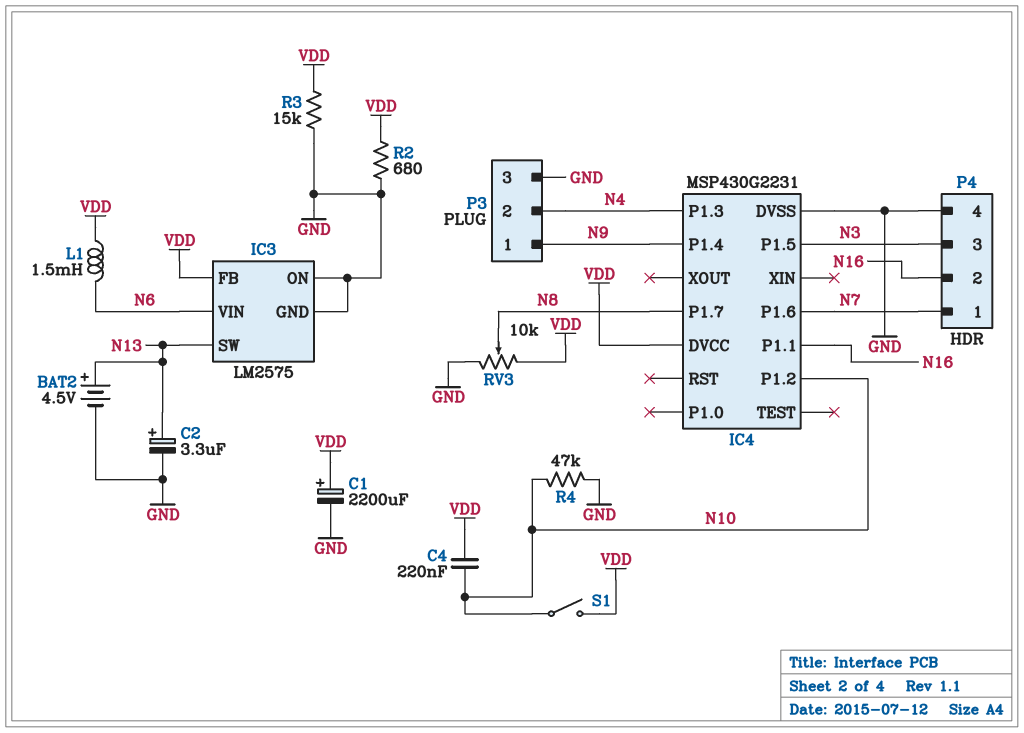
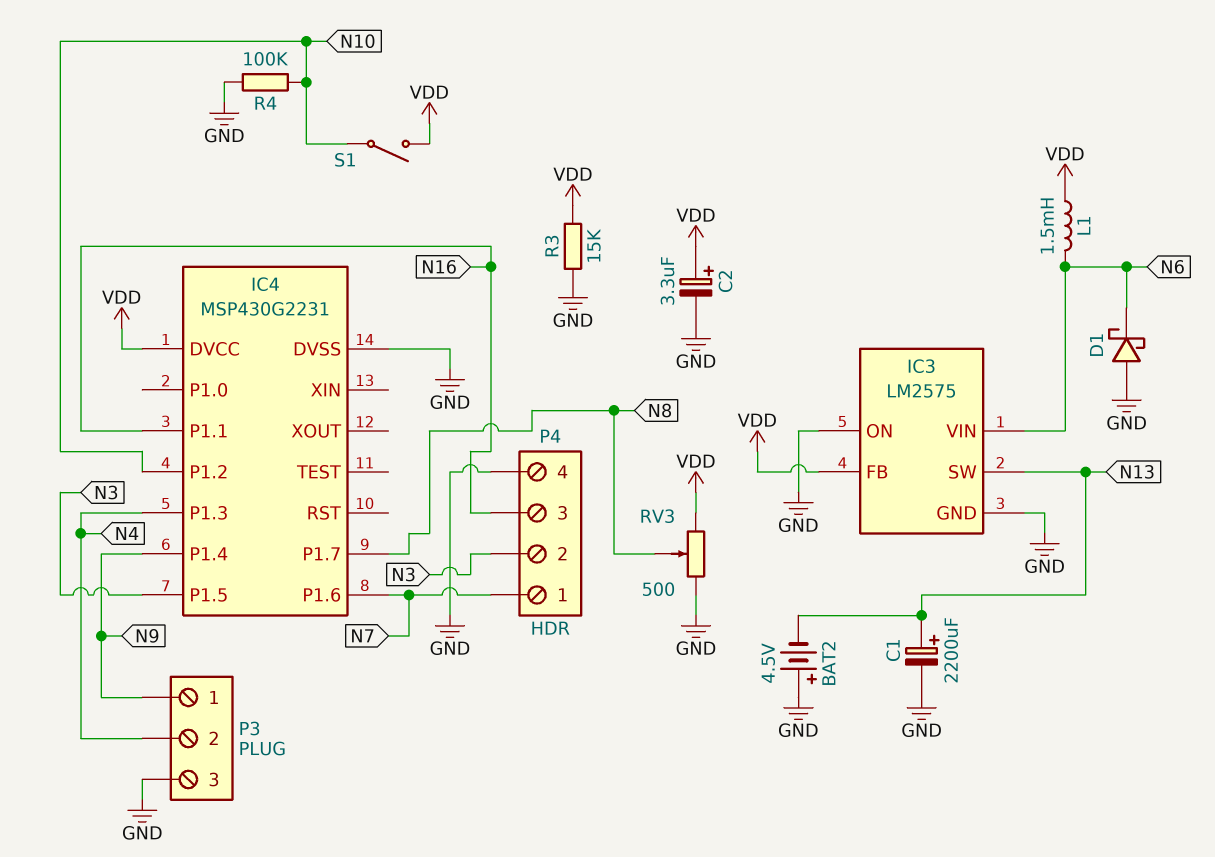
BAT2: 4.5V (plus N13, minus GND) -> 4.5V (plus GND, minus N13)
C1: 2200uF (plus VDD, minus GND) -> 2200uF (plus N13, minus GND)
C2: 3.3uF (plus N13, minus GND) -> 3.3uF (plus VDD, minus GND)
C4: 220nF (N10, VDD) -> none
D1: none -> schottky (A GND, K N6)
P4 pin 2: N16 -> N3
P4 pin 3: N3 -> N16
R2: 680 (GND, VDD) -> none
R4: 47k (GND, N10) -> 100k (GND, N10)
RV3: 10k (GND, VDD, wiper N8) -> 500 (GND, VDD, wiper N8)

